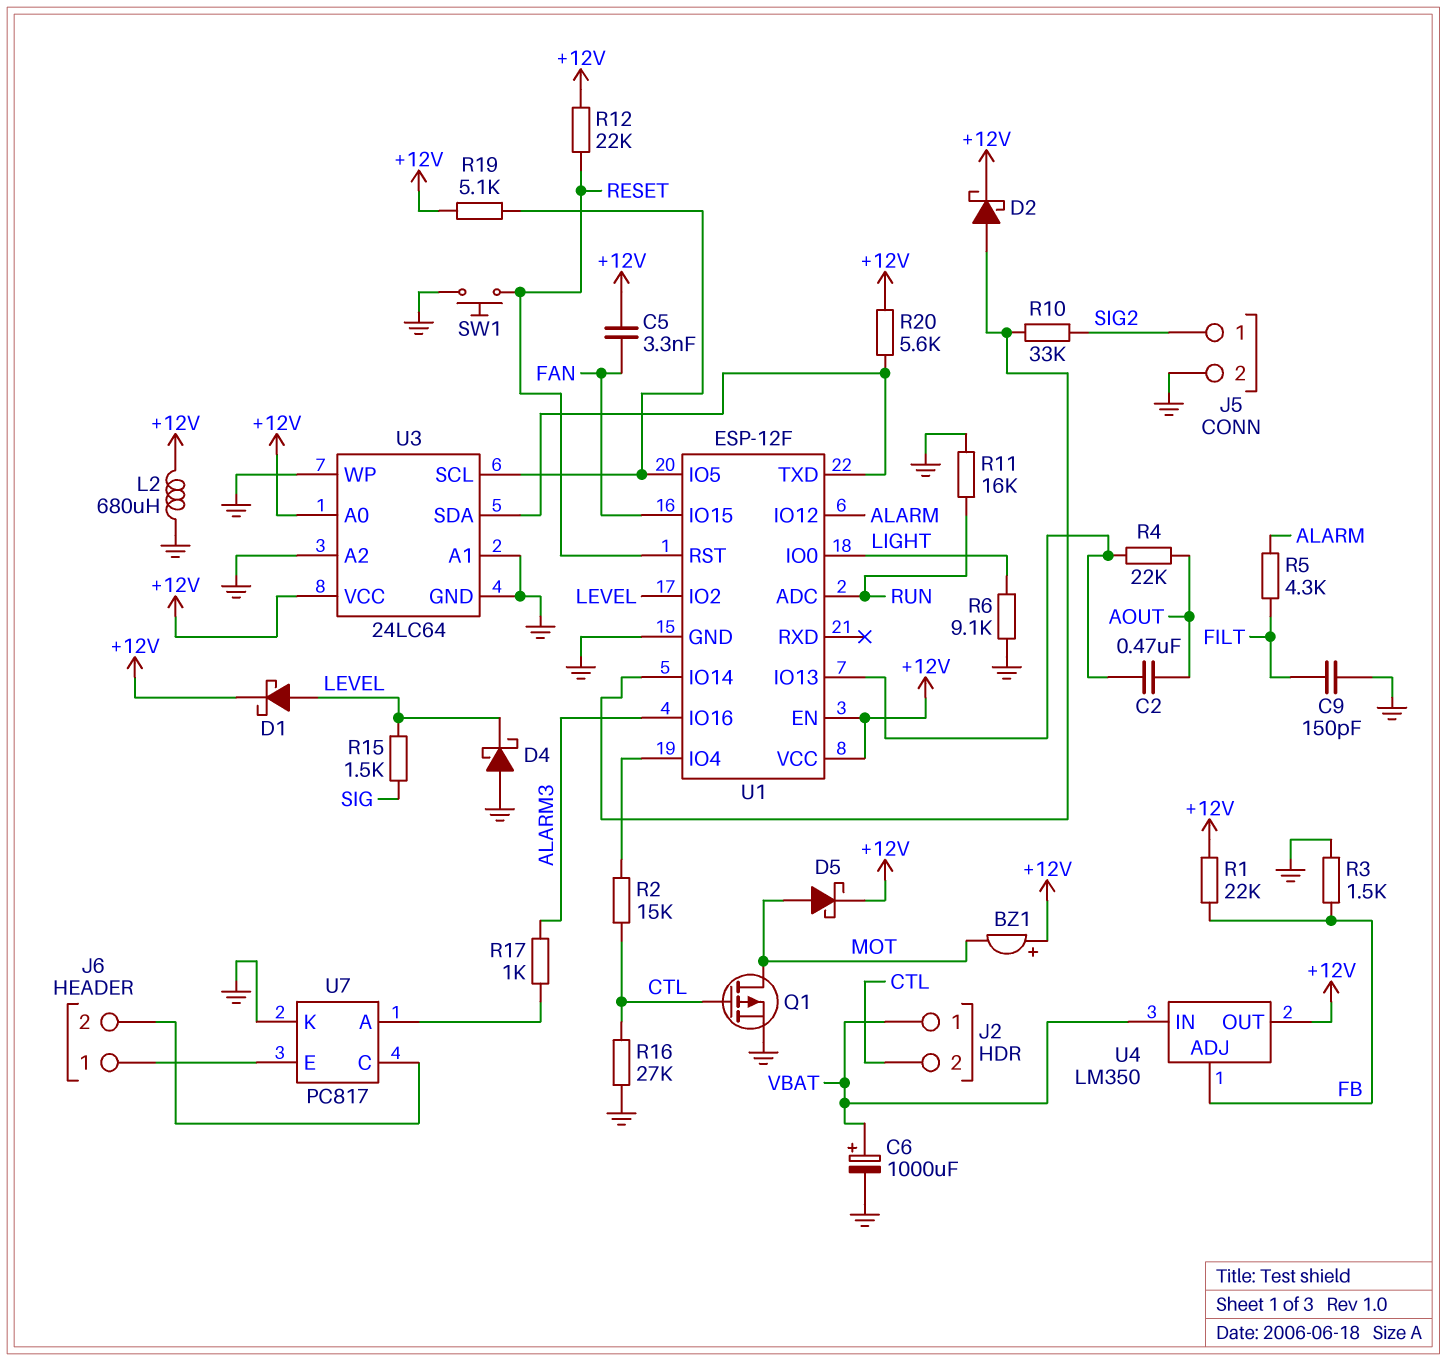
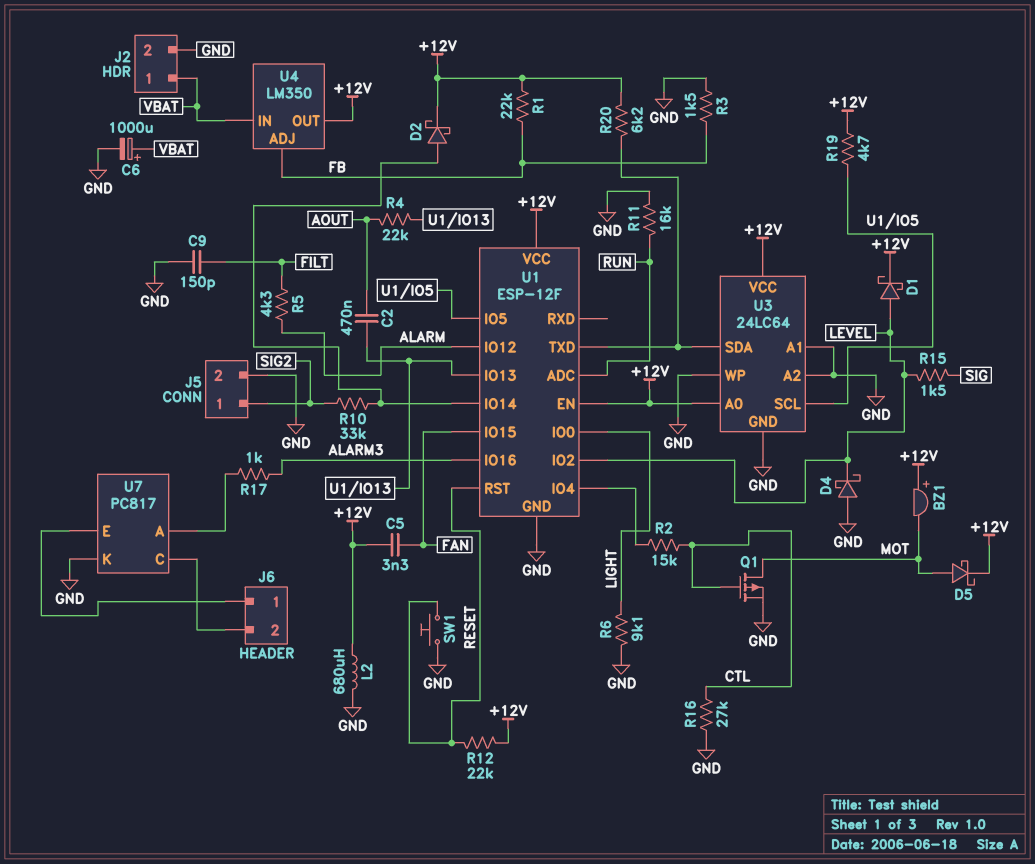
J2 pin 2: CTL -> GND
R19: 5.1k (+12V, U1/IO5) -> 4.7k (+12V, U1/IO5)
R20: 5.6k (+12V, U1/TXD) -> 6.2k (+12V, U1/TXD)

